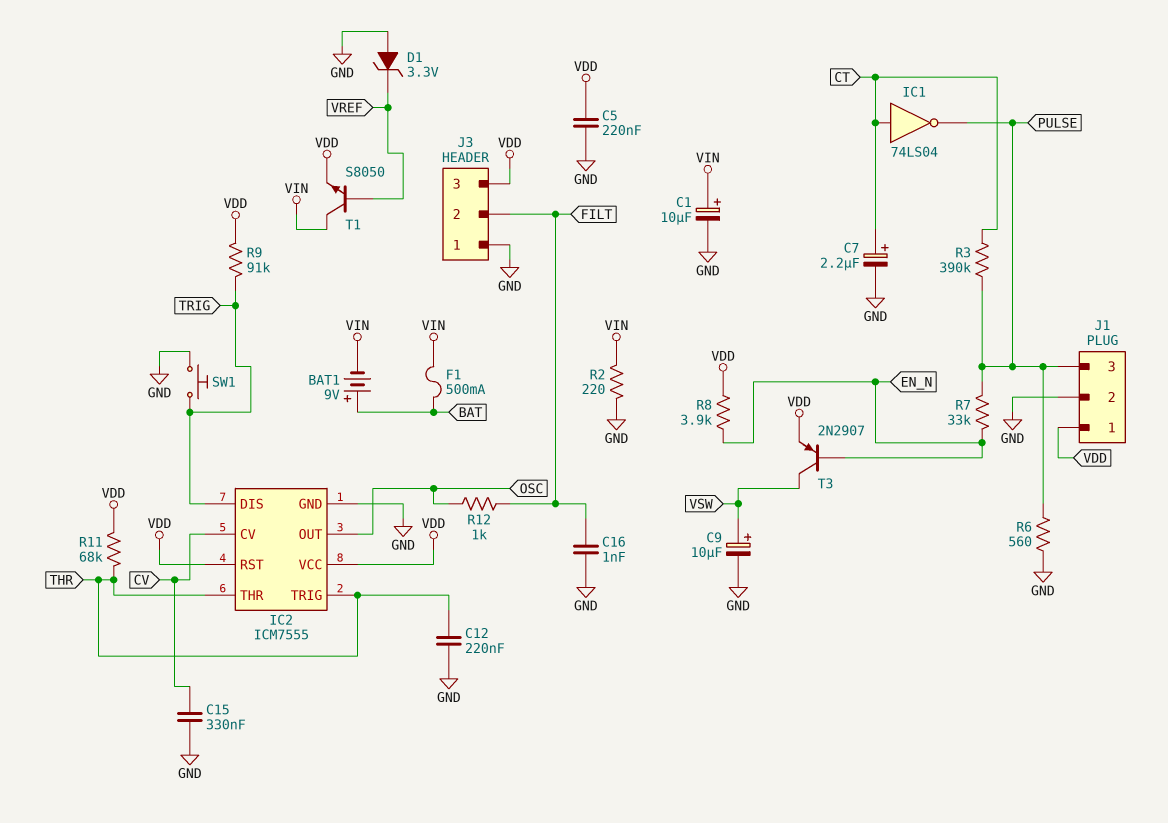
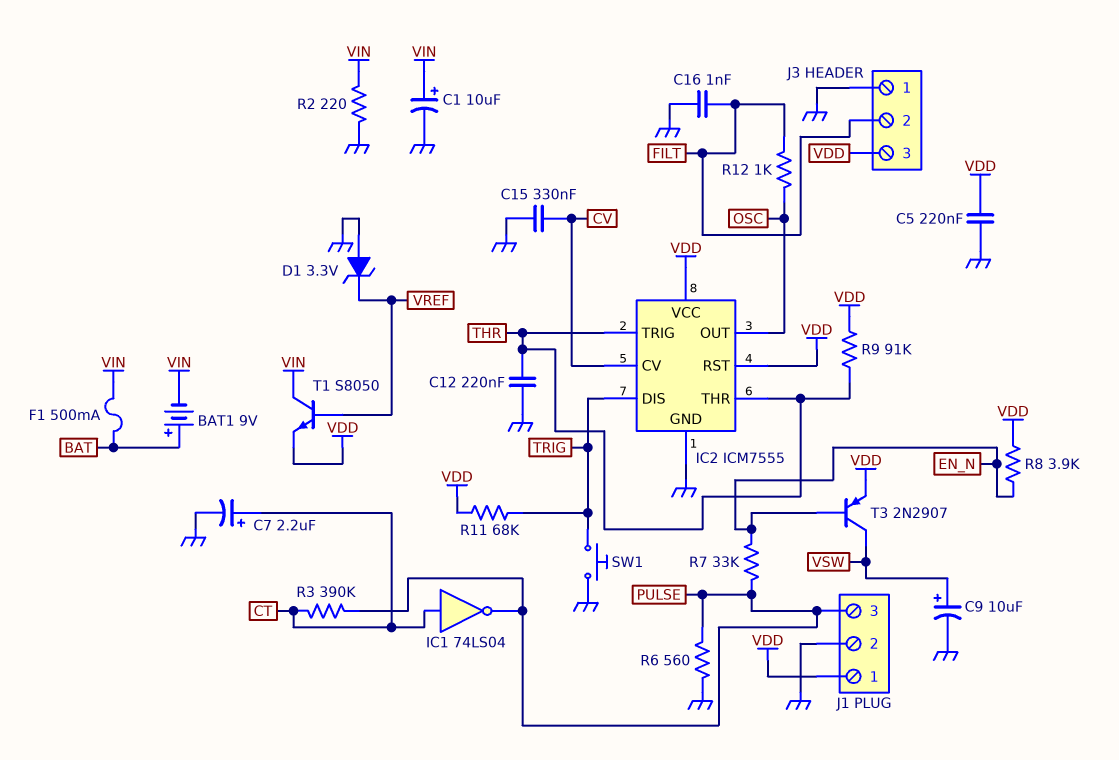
R9: 91k (TRIG, VDD) -> 91k (THR, VDD)
R11: 68k (THR, VDD) -> 68k (TRIG, VDD)

